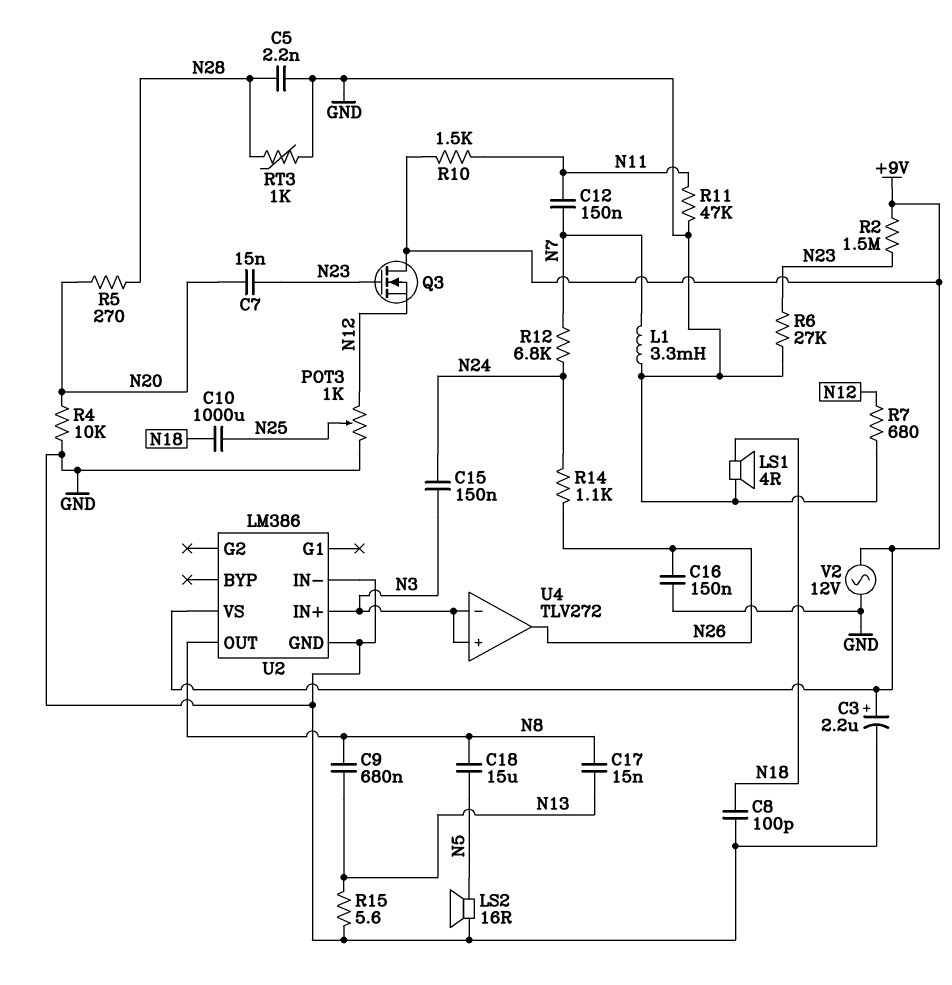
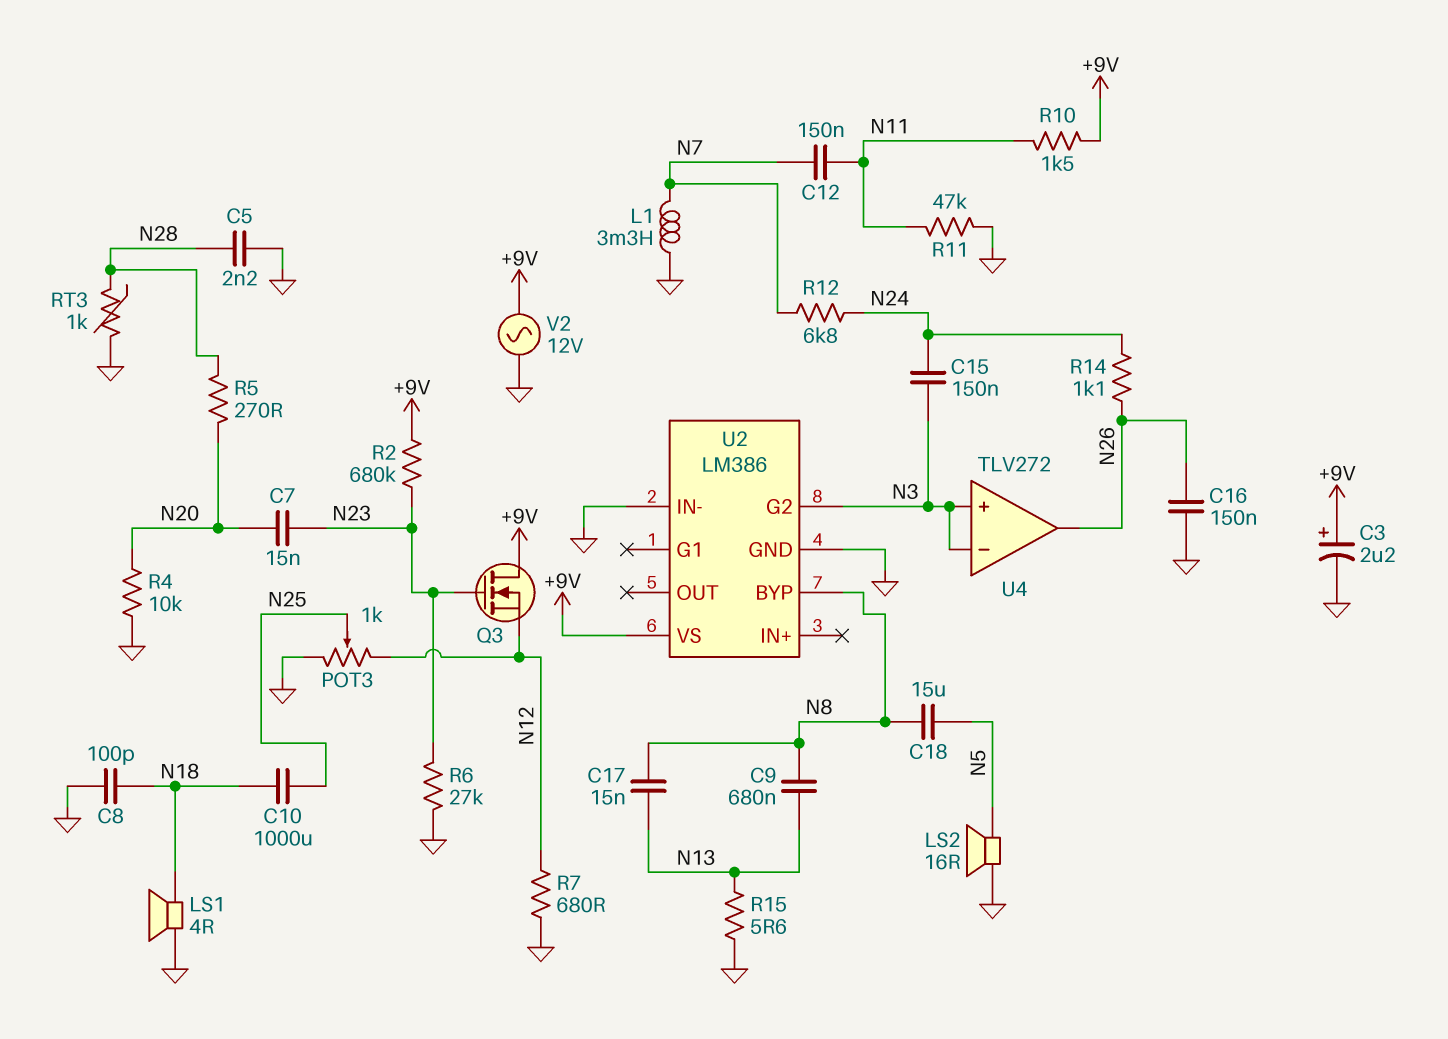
R2: 1.5M (+9V, N23) -> 680k (+9V, N23)
U2 pin BYP: none -> N8
U2 pin G2: none -> N3
U2 pin IN+: N3 -> none
U2 pin OUT: N8 -> none

